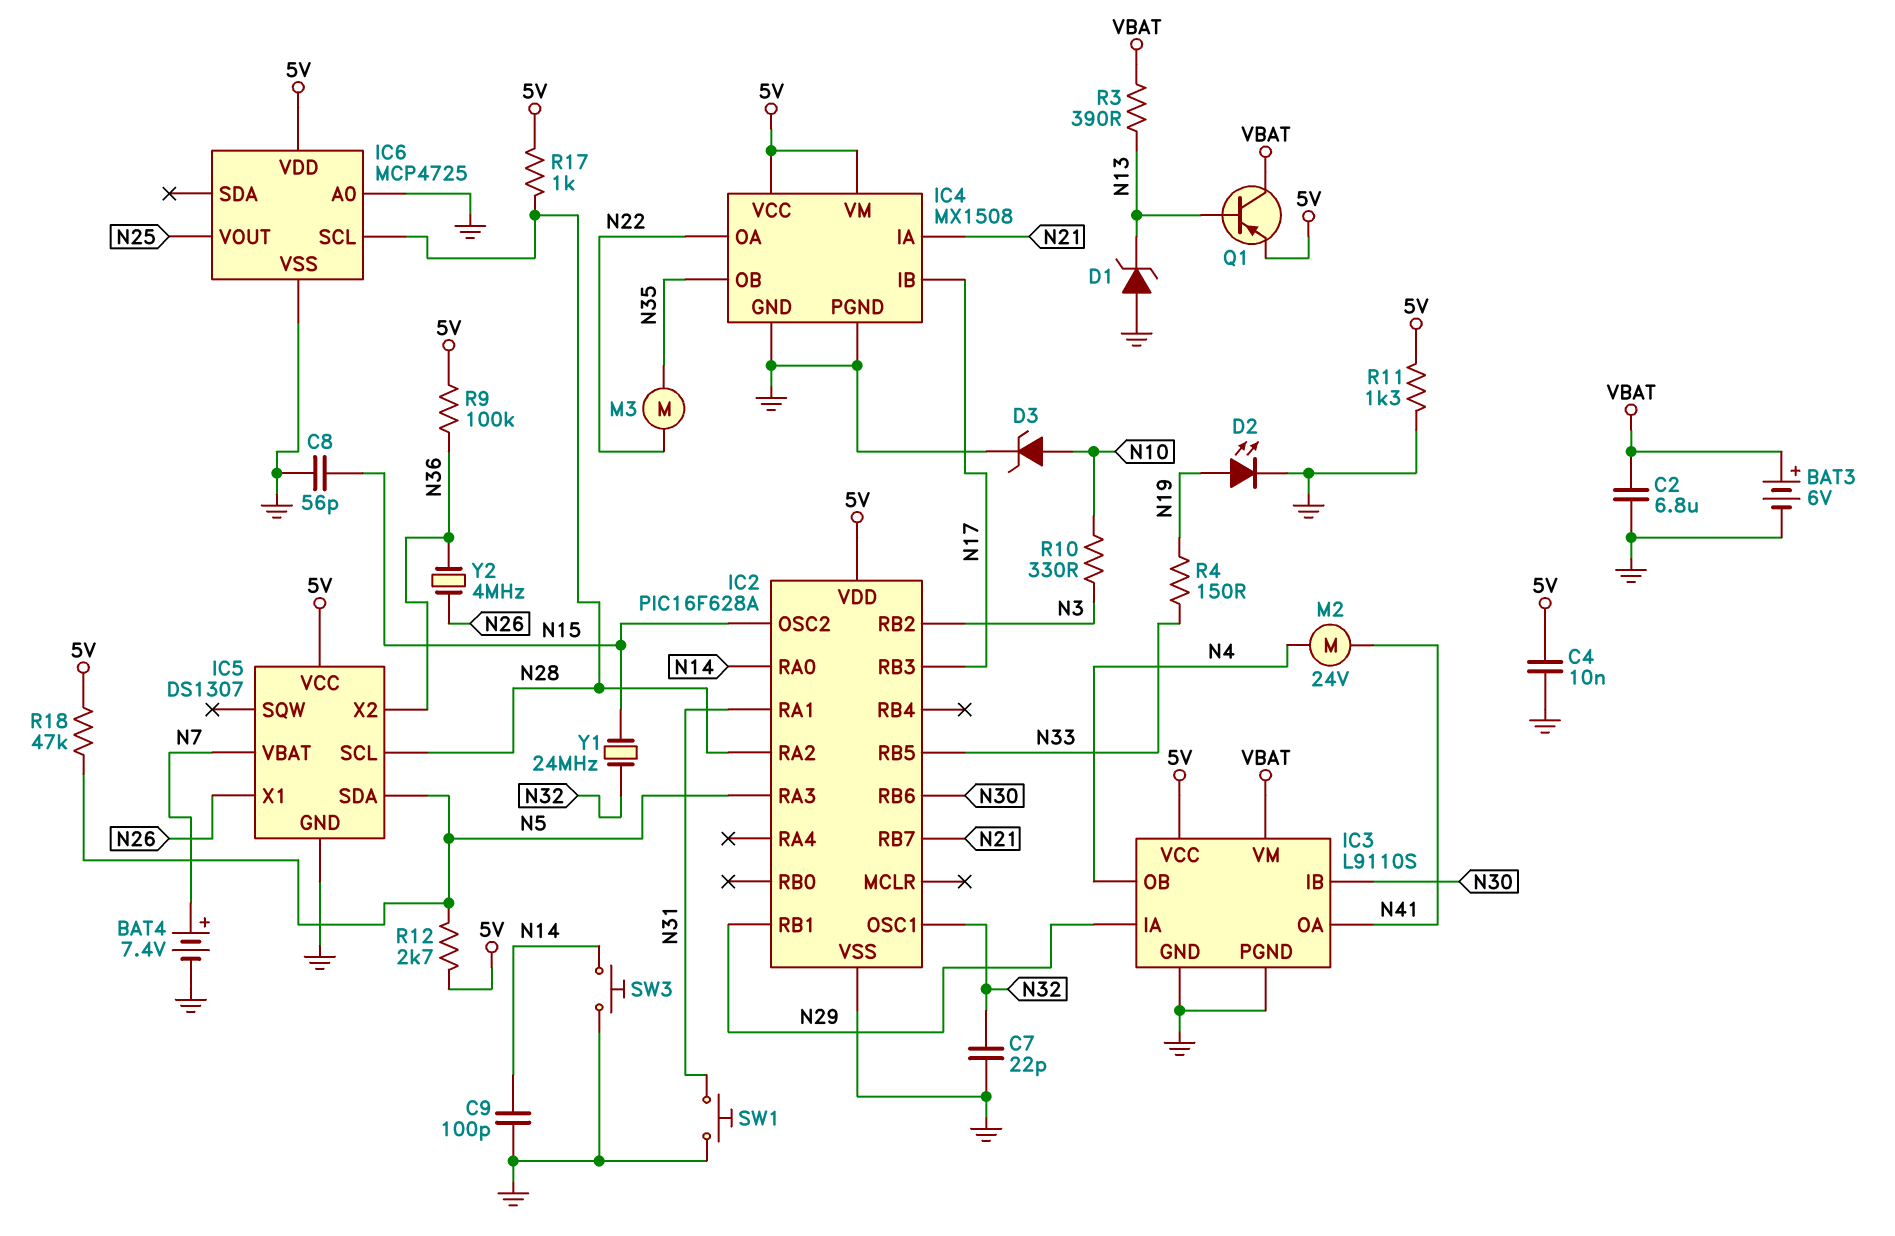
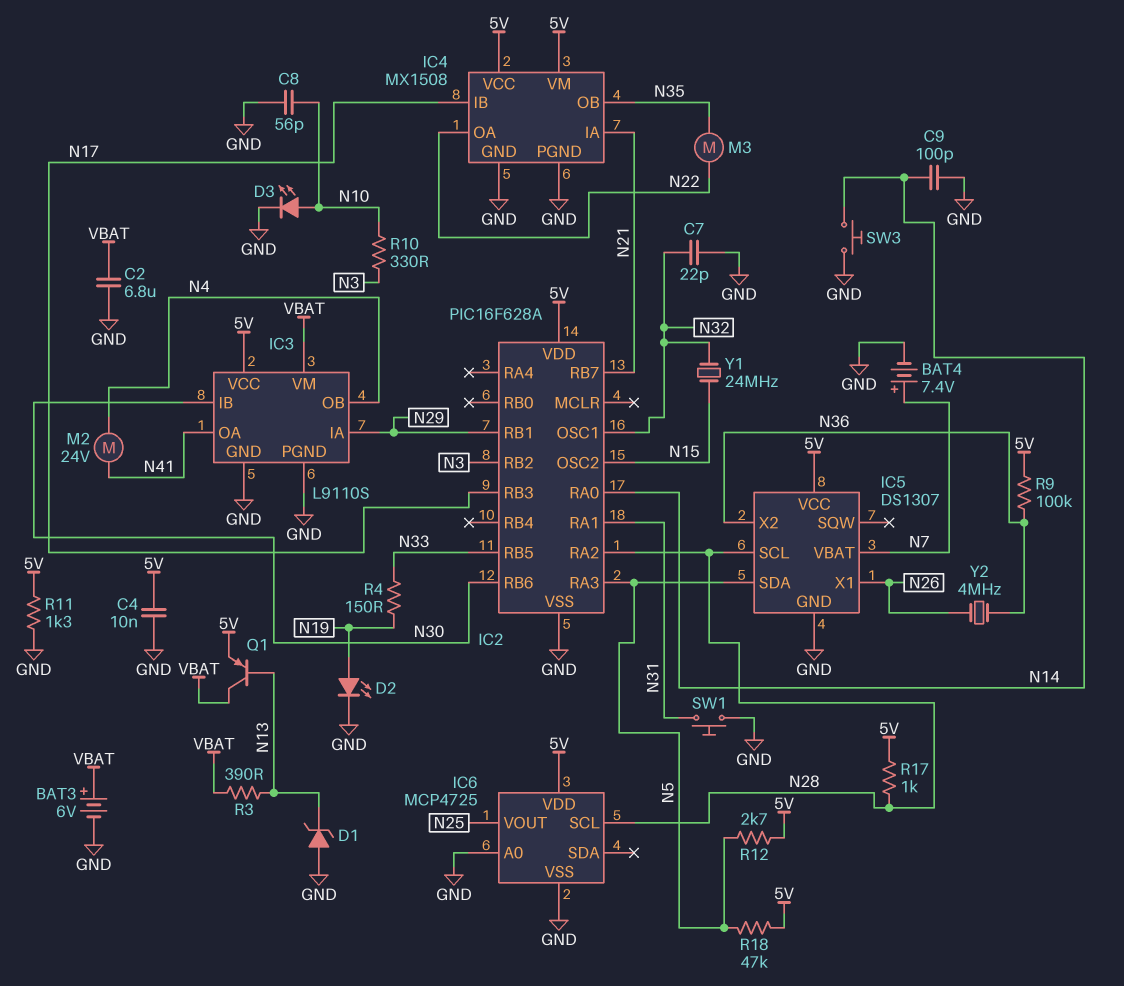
C8: 56pF (GND, N15) -> 56pF (GND, N10)
D3: zener (A N10, K GND) -> LED (A N10, K GND)

